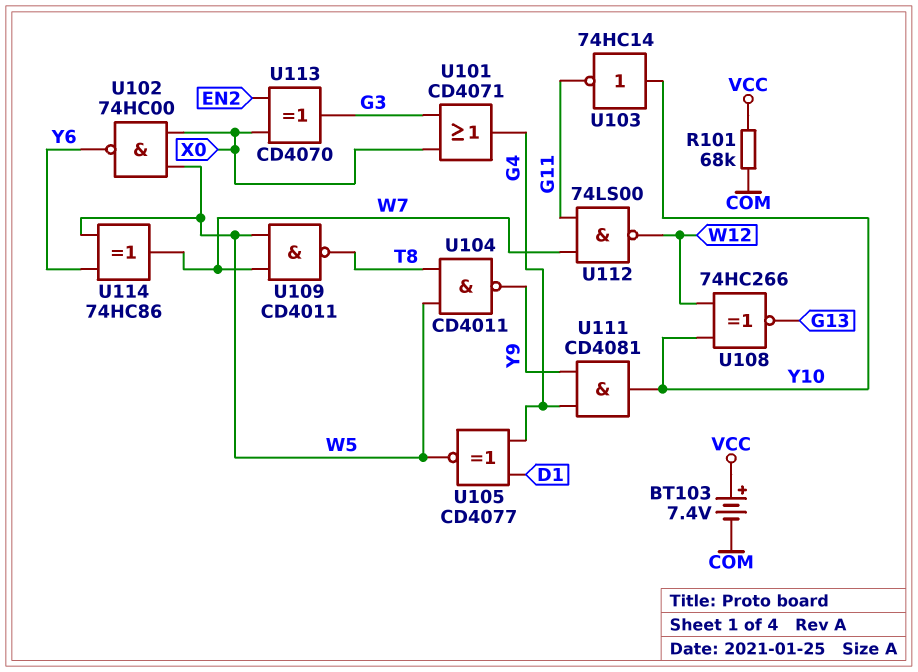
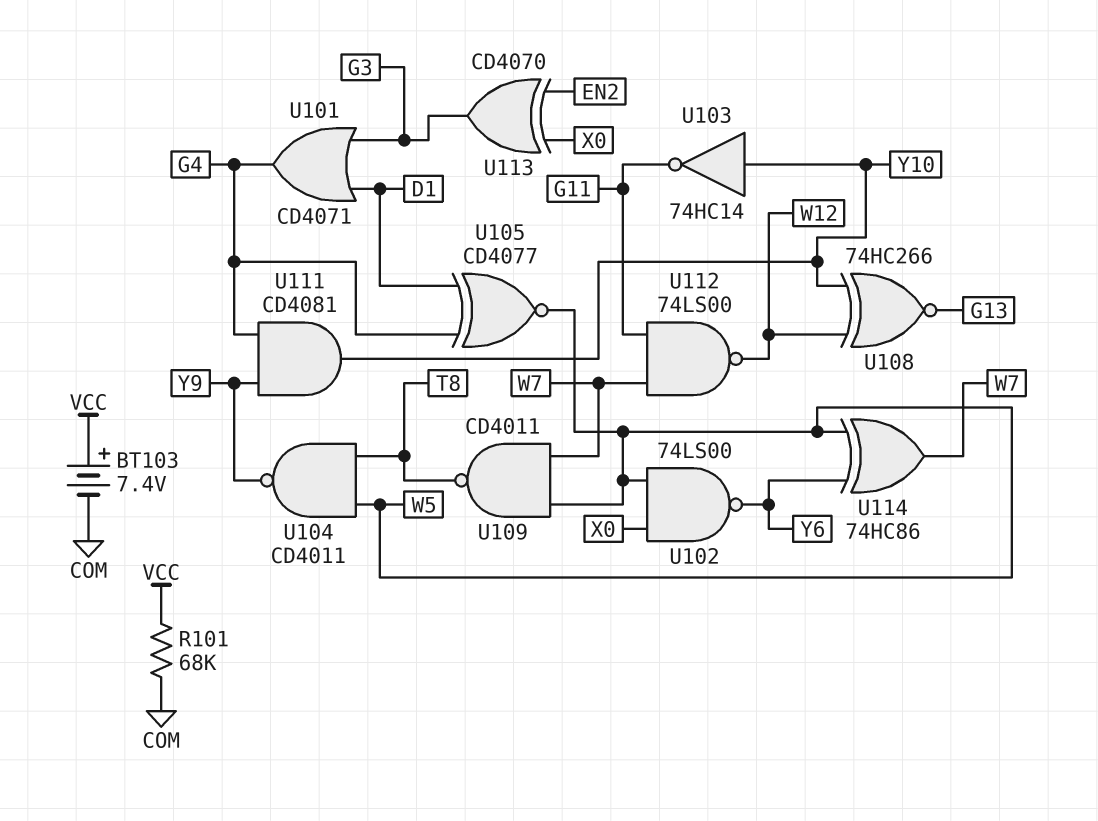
U101: OR CD4071 (in G3, in X0, out G4) -> OR CD4071 (in D1, in G3, out G4)
U102: NAND 74HC00 (in W5, in X0, out Y6) -> NAND 74LS00 (in W5, in X0, out Y6)

